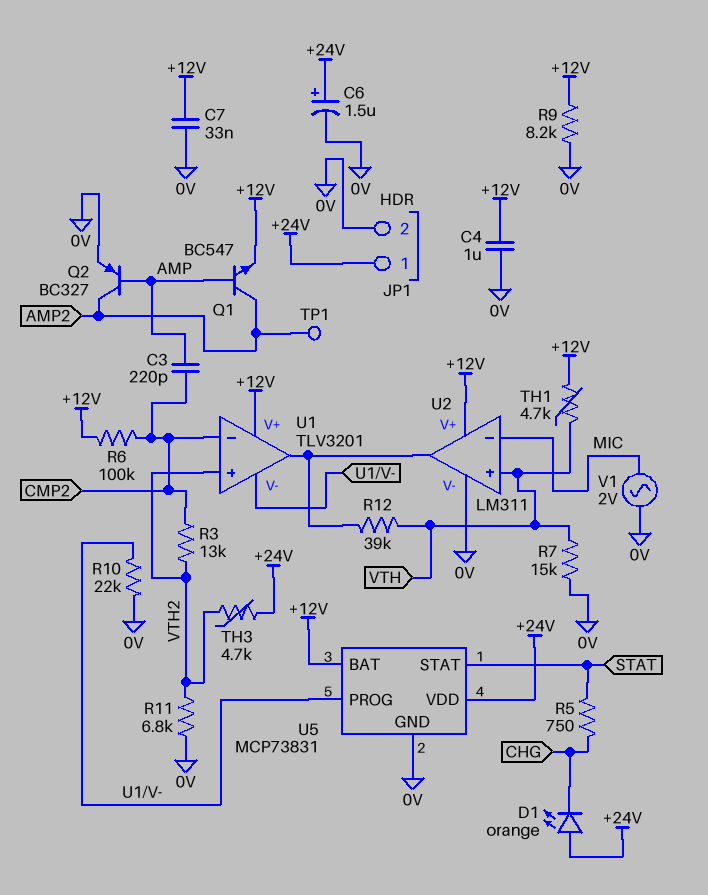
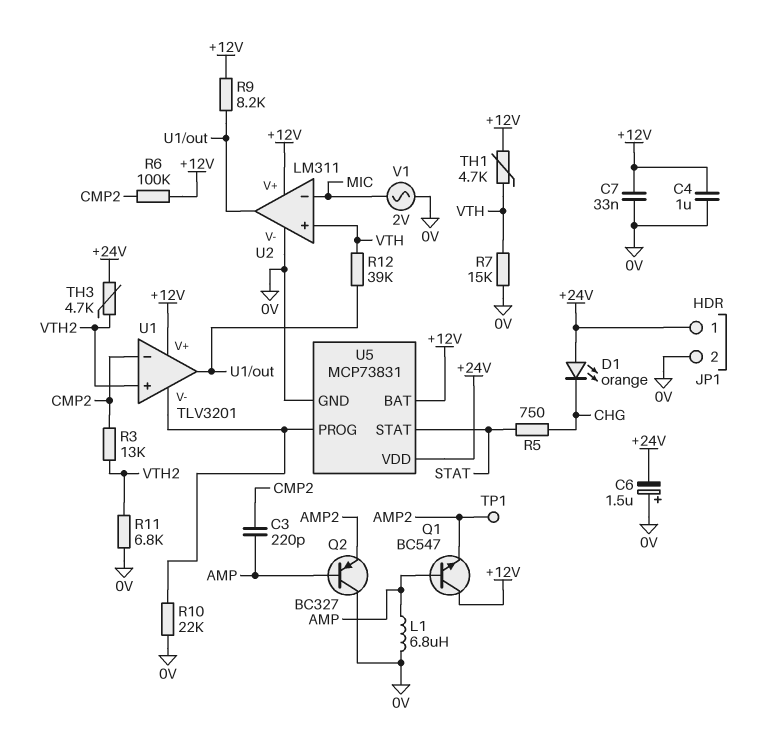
C6: 1.5uF (plus +24V, minus 0V) -> 1.5uF (plus 0V, minus +24V)
L1: none -> 6.8uH (0V, AMP)
Q1: NPN BC547 (B AMP, C AMP2, E +12V) -> NPN BC547 (B AMP, C +12V, E AMP2)
Q2: PNP BC327 (B AMP, C AMP2, E 0V) -> PNP BC327 (B AMP, C 0V, E AMP2)
R9: 8.2k (+12V, 0V) -> 8.2k (+12V, U1/out)

